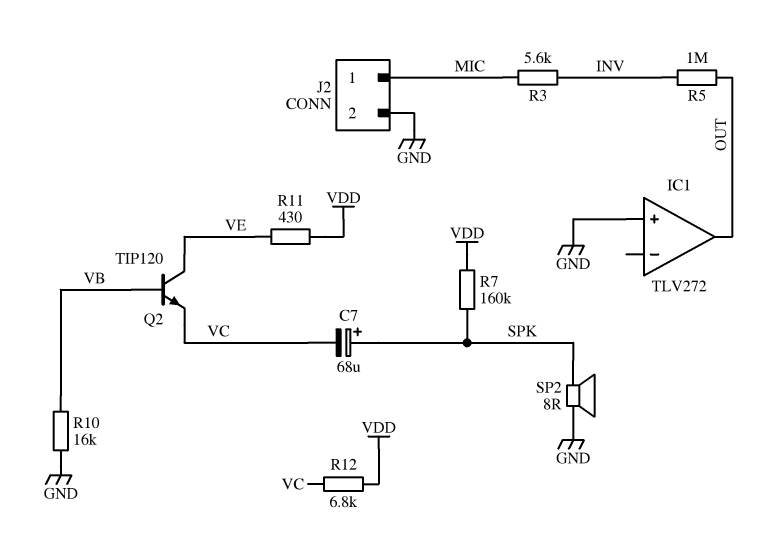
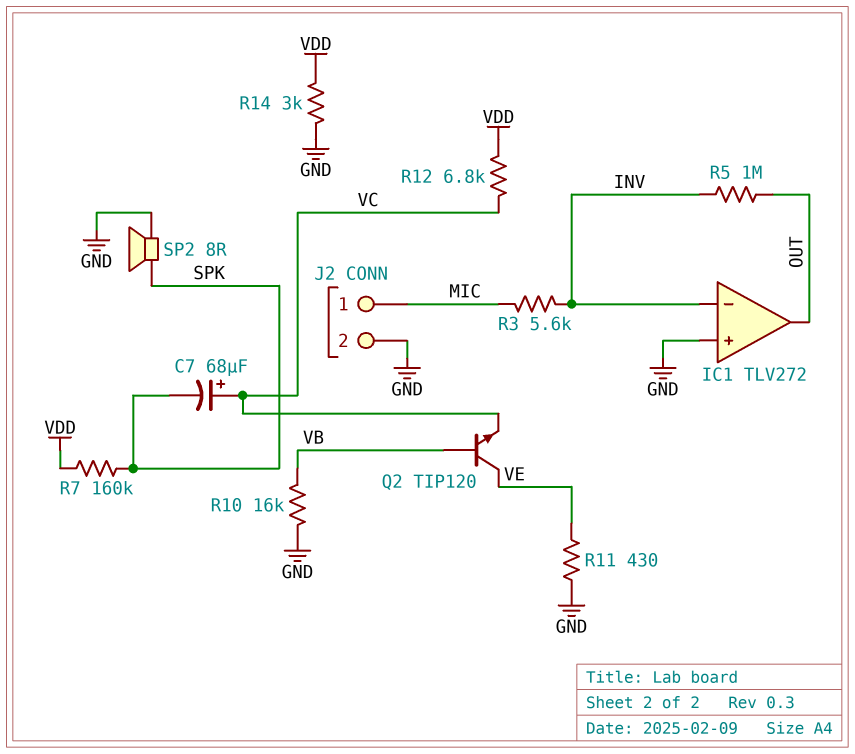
C7: 68uF (plus SPK, minus VC) -> 68uF (plus VC, minus SPK)
IC1 pin in-: none -> INV
R11: 430 (VDD, VE) -> 430 (GND, VE)
R14: none -> 3k (GND, VDD)

